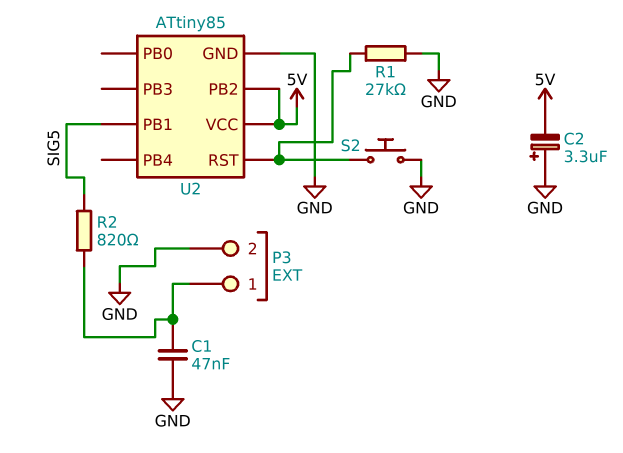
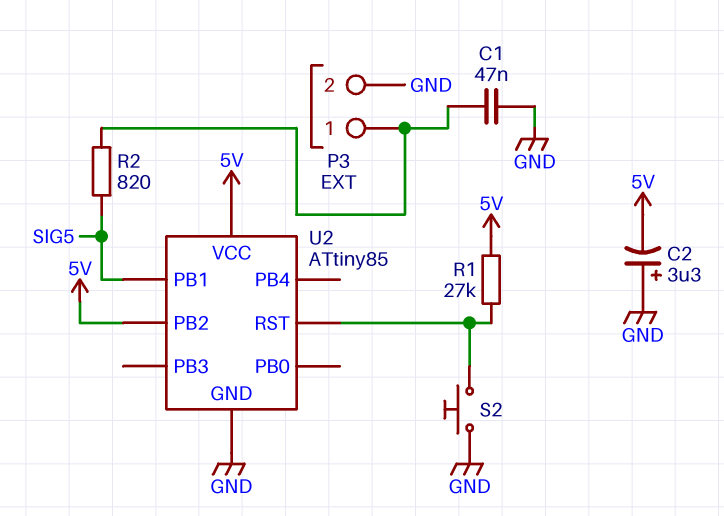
R1: 27k (GND, U2/RST) -> 27k (5V, U2/RST)

